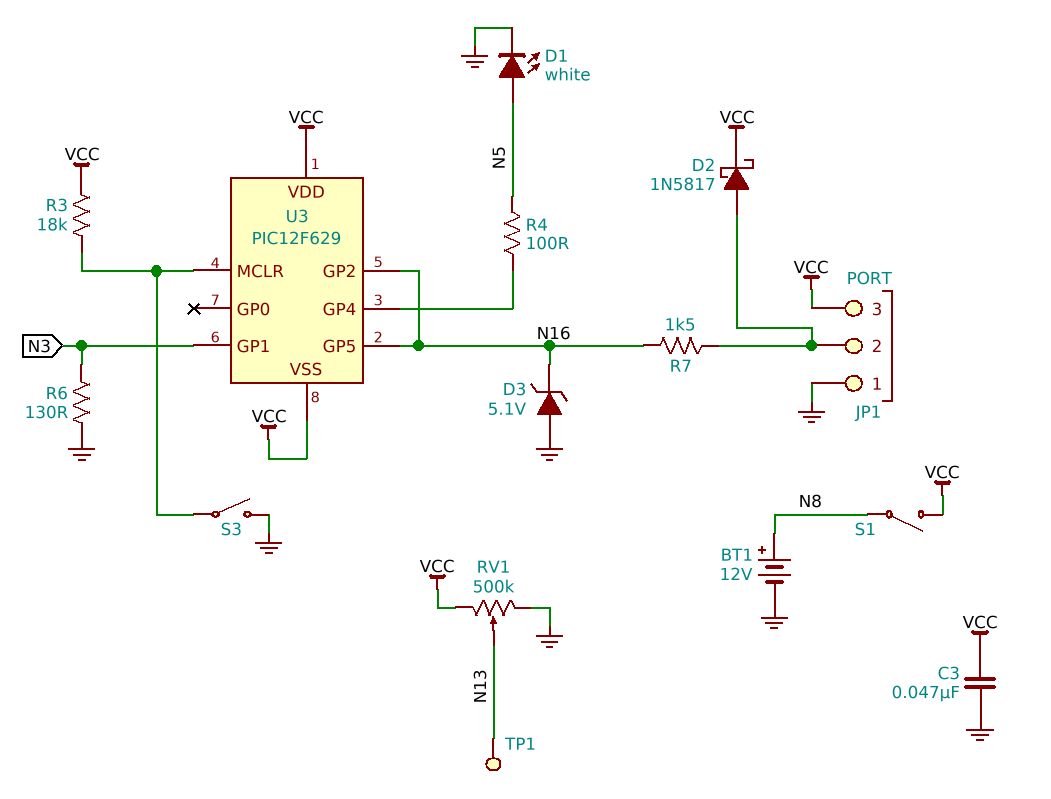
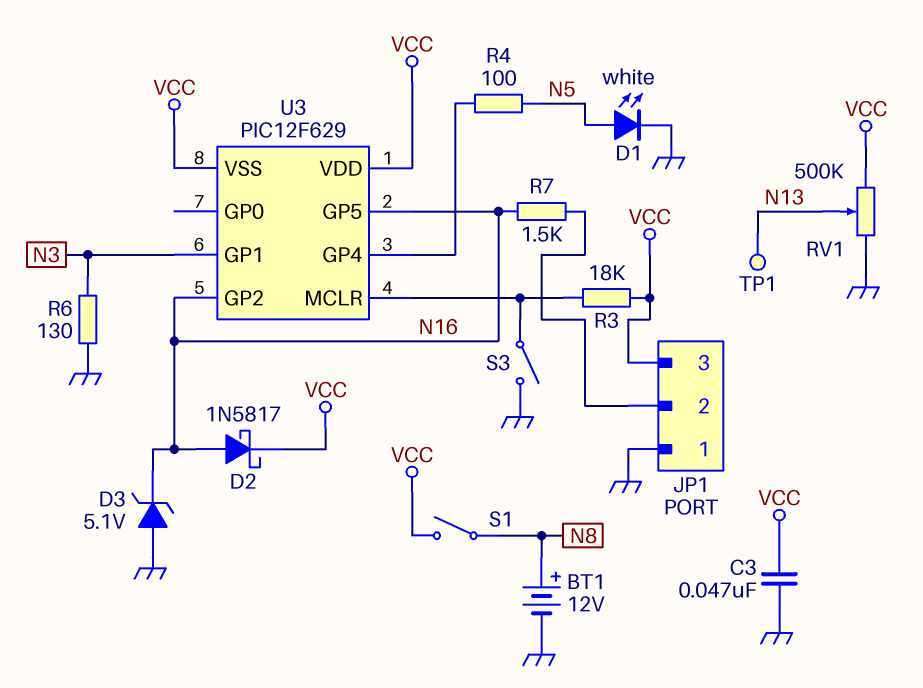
D2: schottky 1N5817 (A JP1/2, K VCC) -> schottky 1N5817 (A N16, K VCC)

